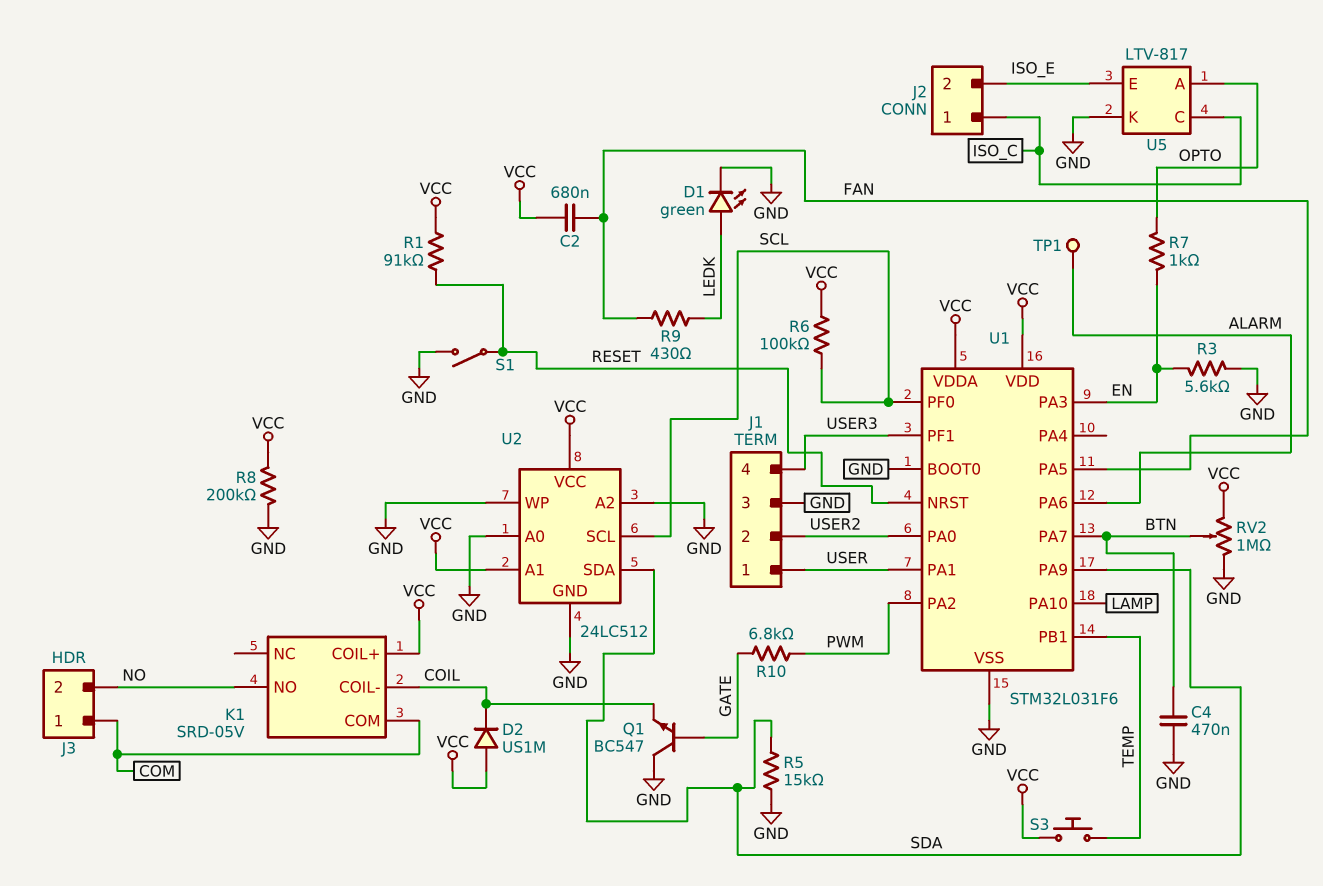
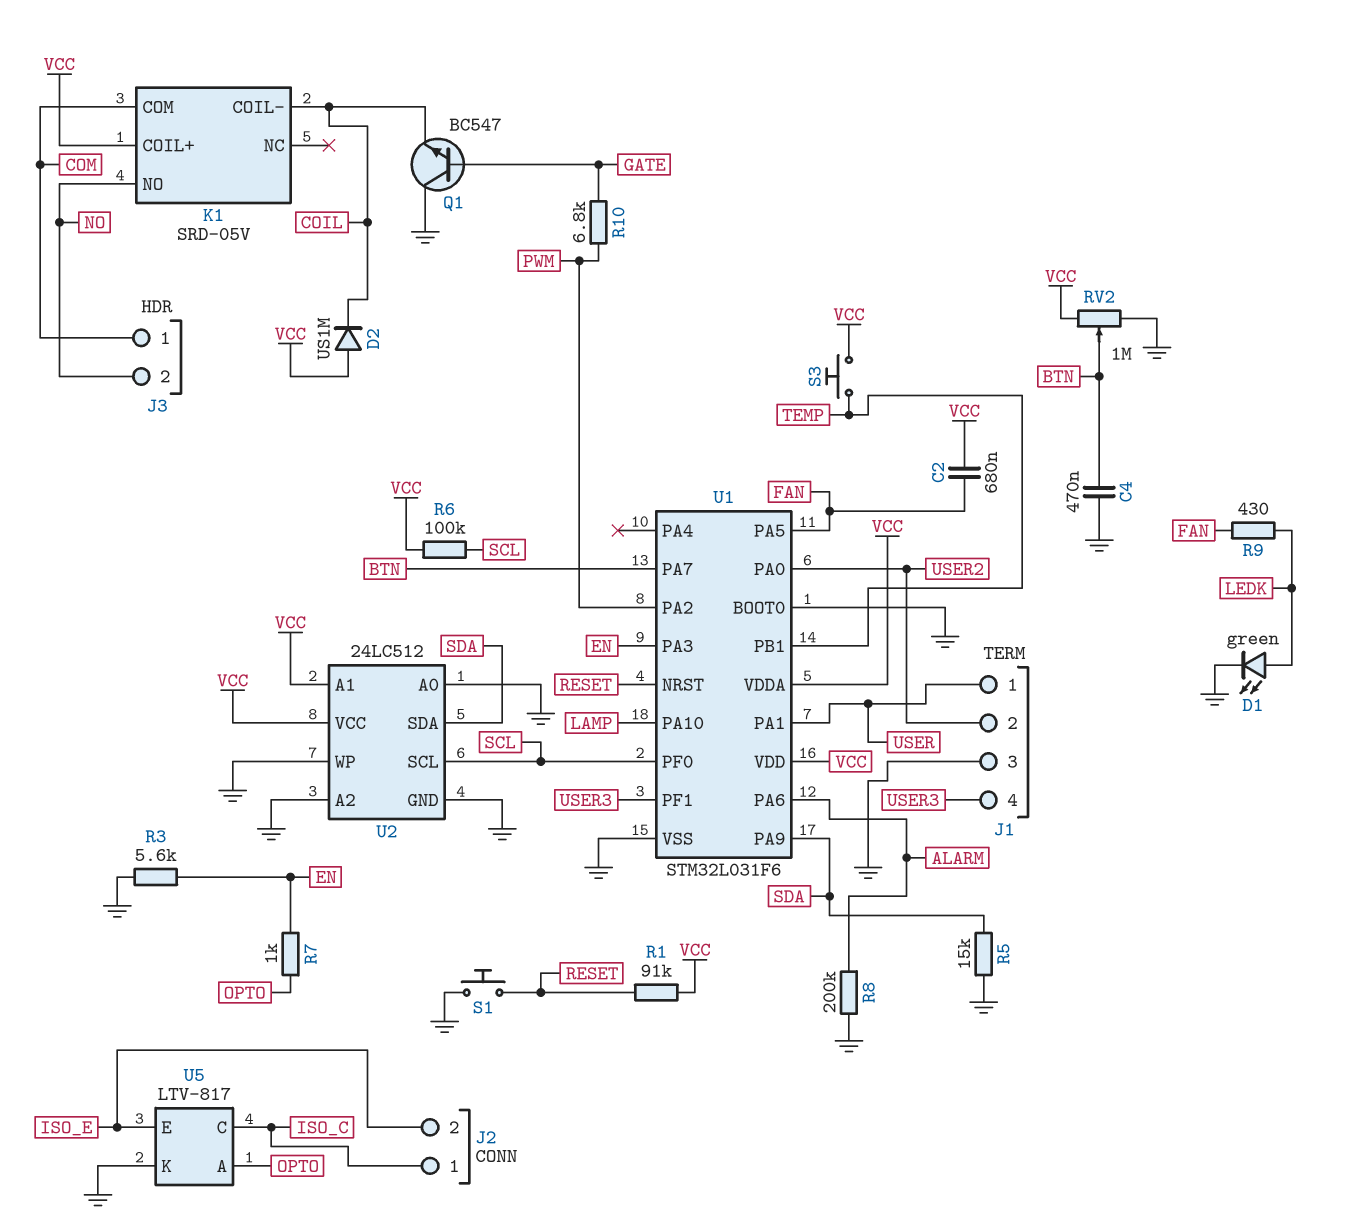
R8: 200k (GND, VCC) -> 200k (ALARM, GND)
S1: switch (GND, RESET) -> button (GND, RESET)
TP1: test point (ALARM) -> none

